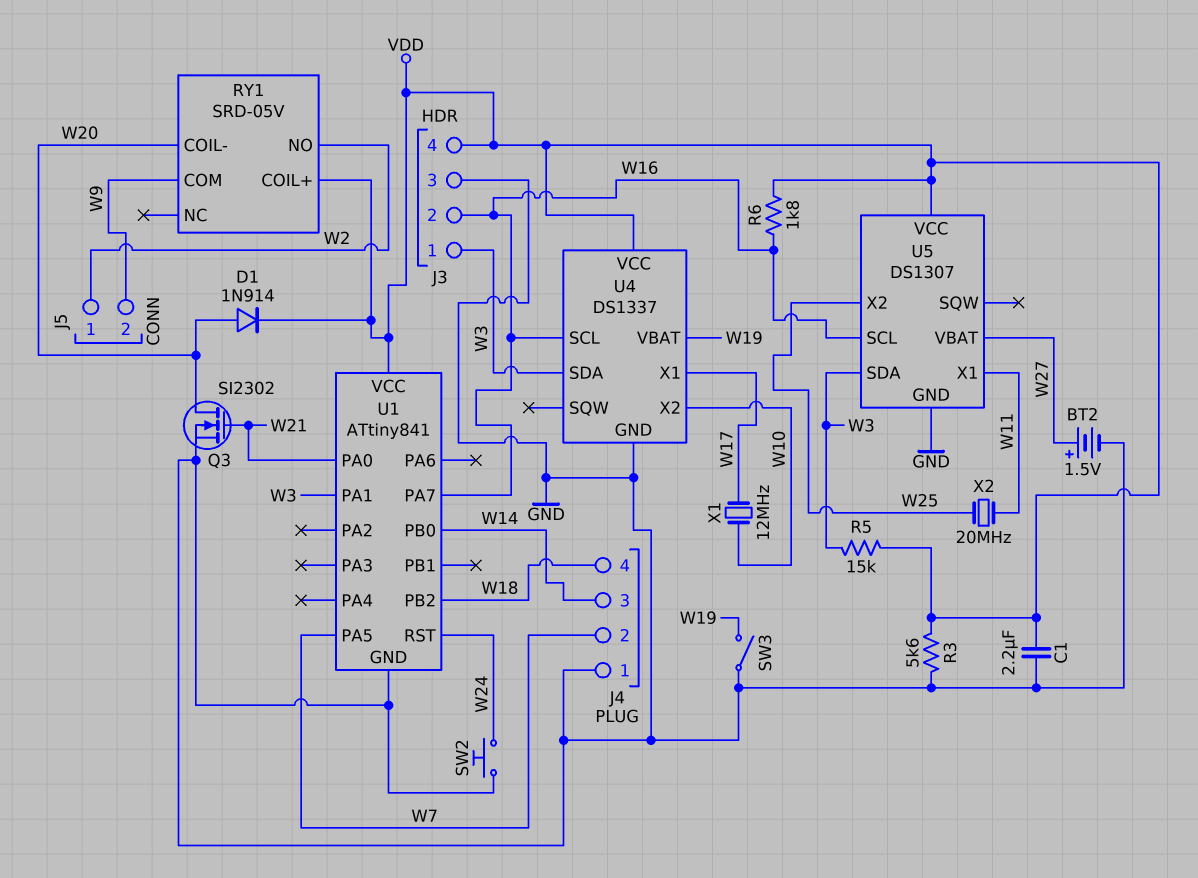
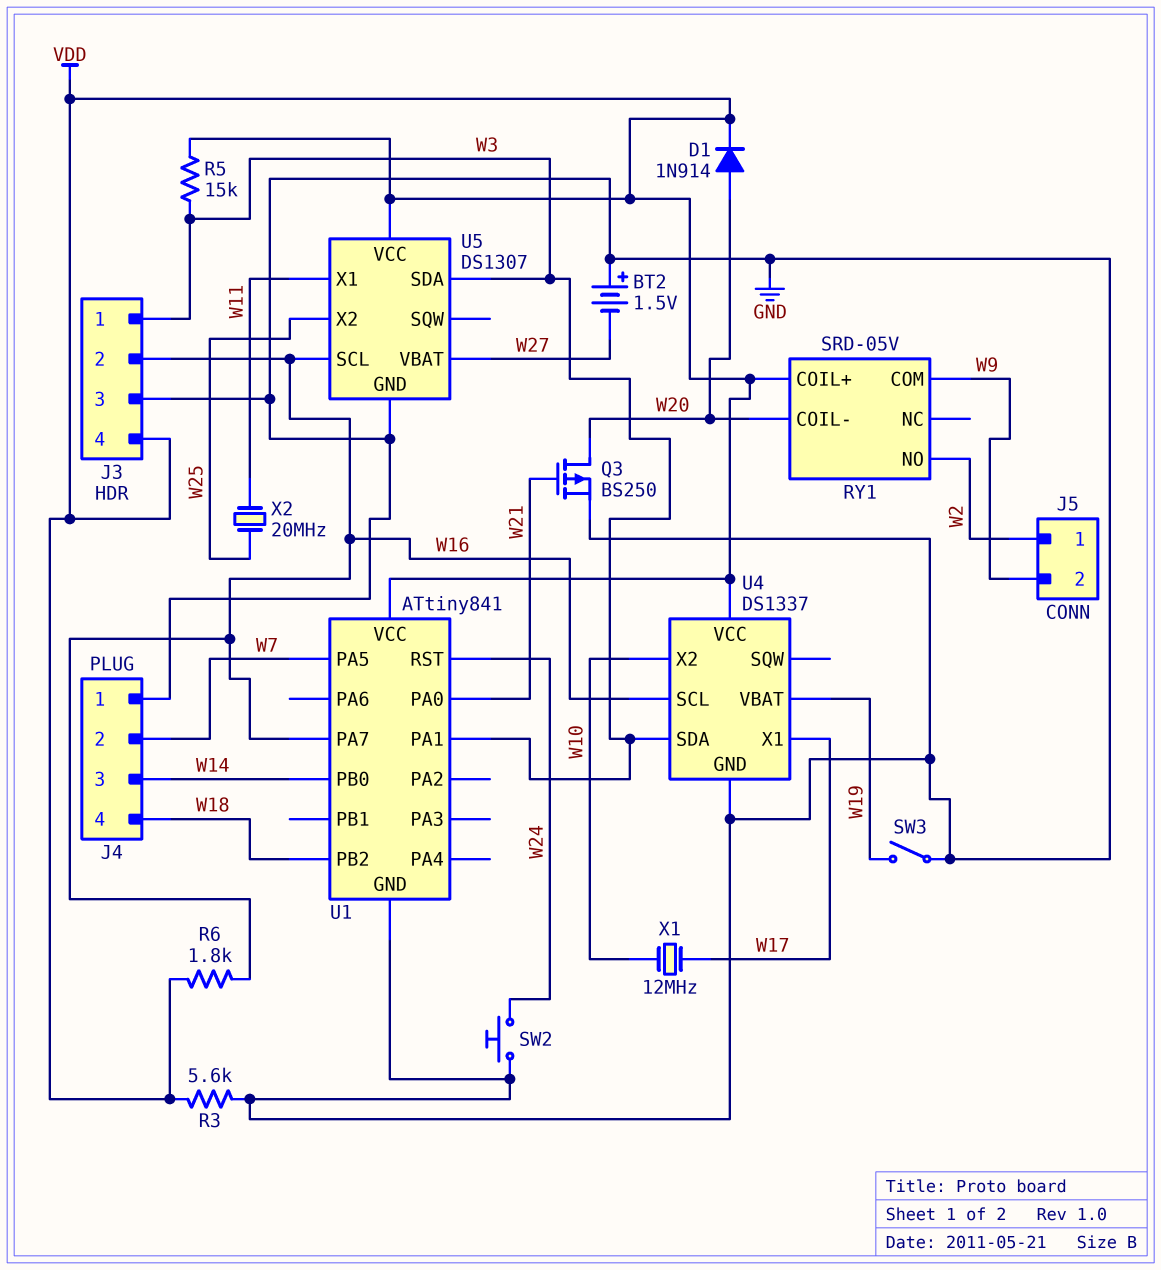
BT2: 1.5V (plus W27, minus GND) -> 1.5V (plus GND, minus W27)
C1: 2.2uF (GND, VDD) -> none
Q3: NMOS SI2302 (G W21, D W20, S GND) -> PMOS BS250 (G W21, D W20, S GND)

